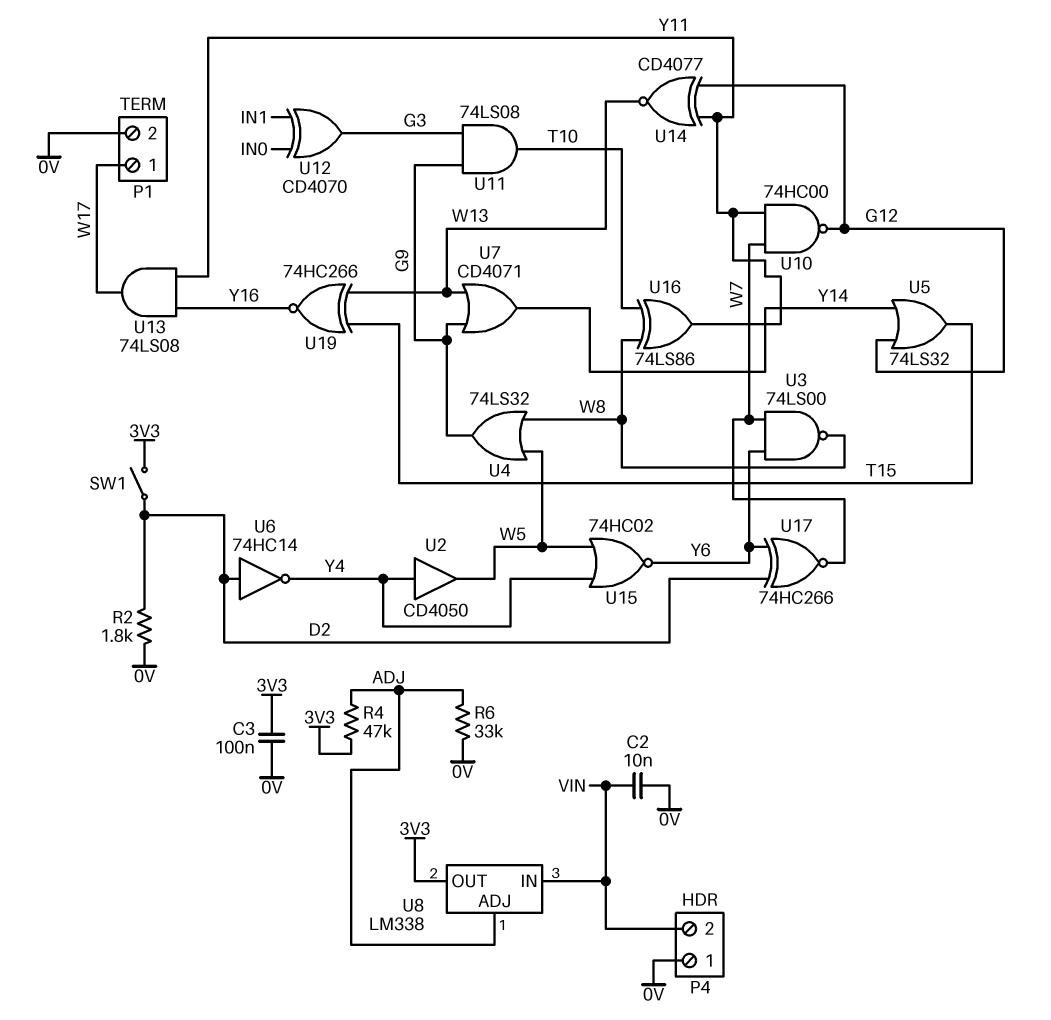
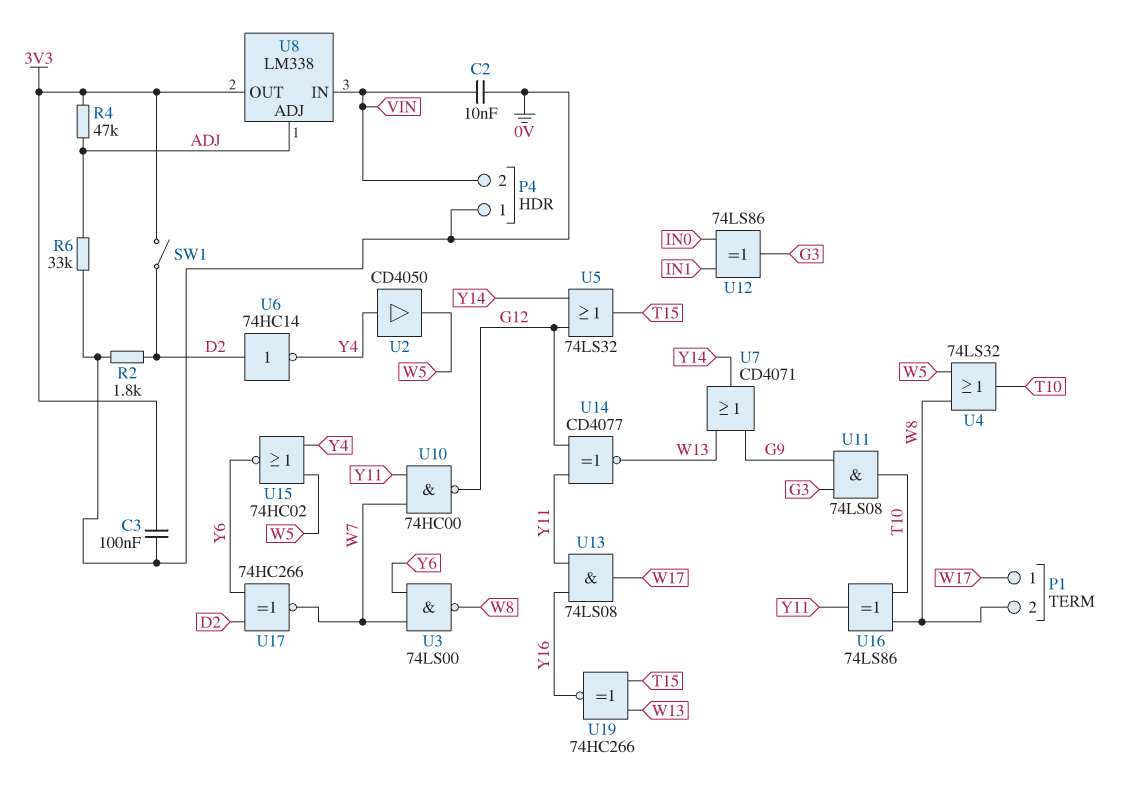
P1 pin 2: 0V -> W8
U4: OR 74LS32 (in W5, in W8, out G9) -> OR 74LS32 (in W5, in W8, out T10)
U12: XOR CD4070 (in IN0, in IN1, out G3) -> XOR 74LS86 (in IN0, in IN1, out G3)

